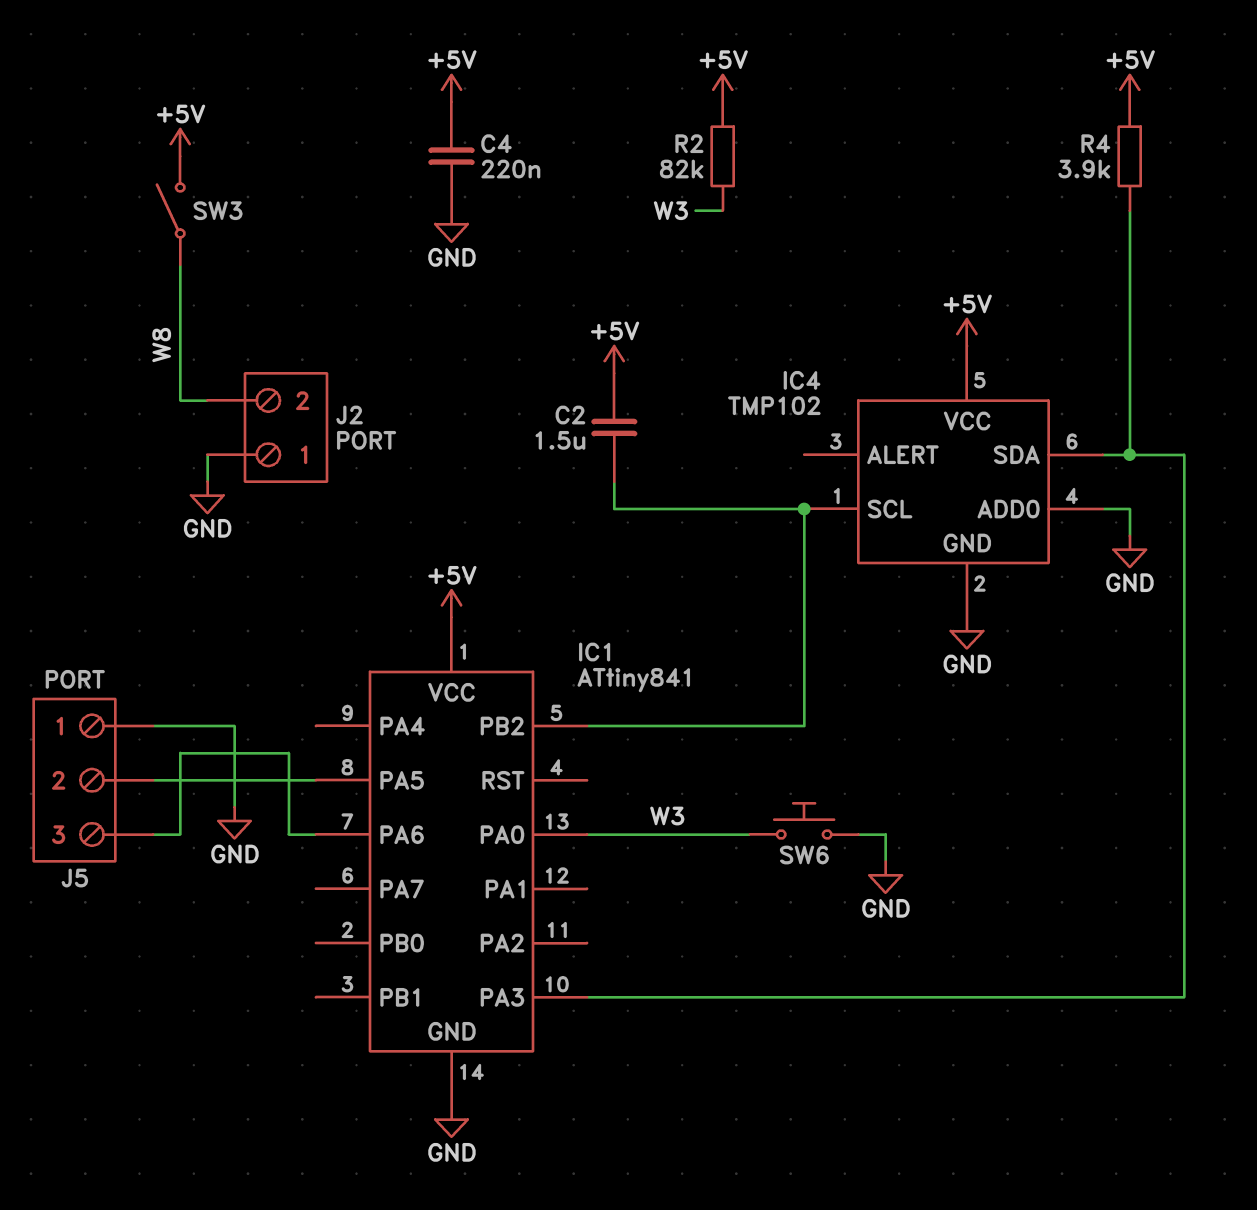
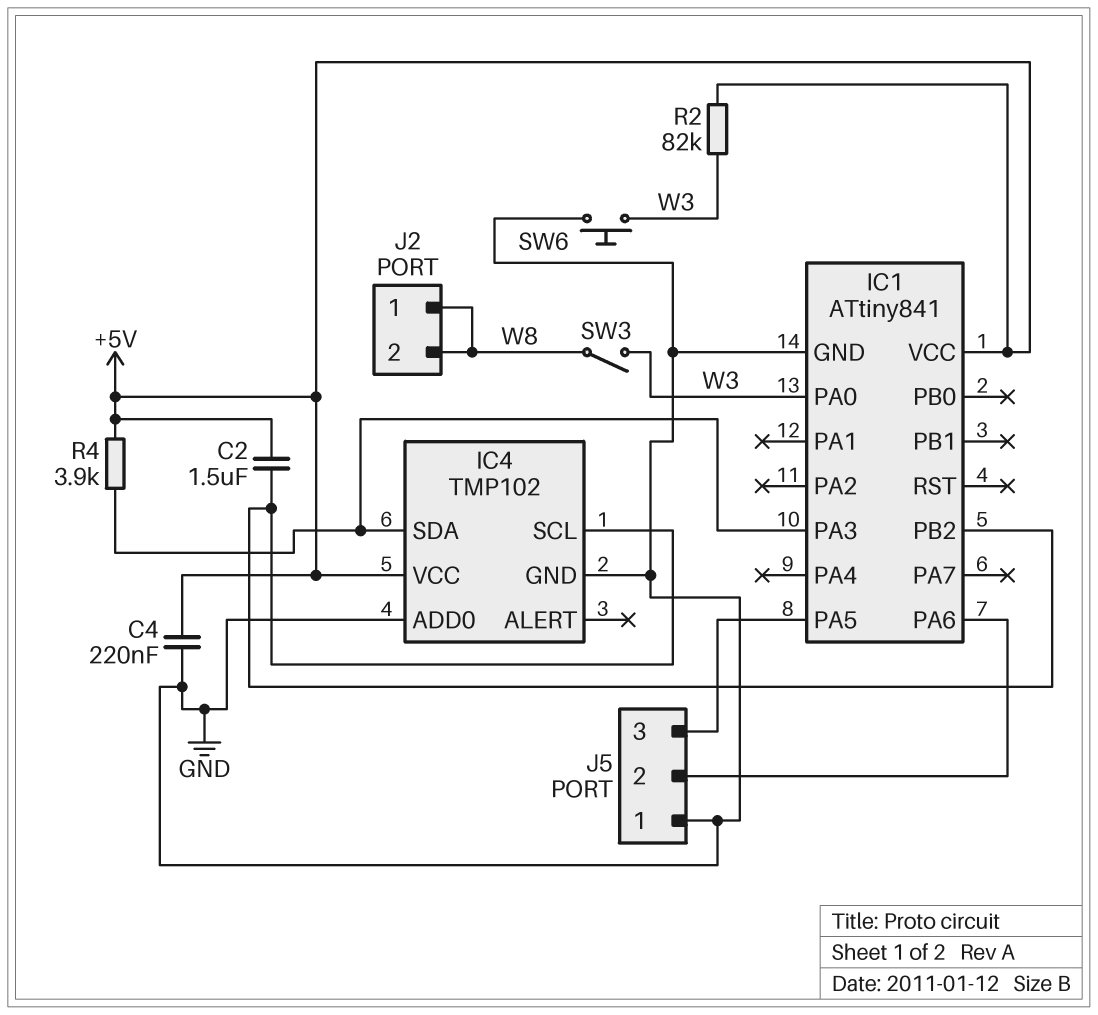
J2 pin 1: GND -> W8
J5 pin 2: IC1/PA5 -> IC1/PA6
J5 pin 3: IC1/PA6 -> IC1/PA5
SW3: switch (+5V, W8) -> switch (W3, W8)

